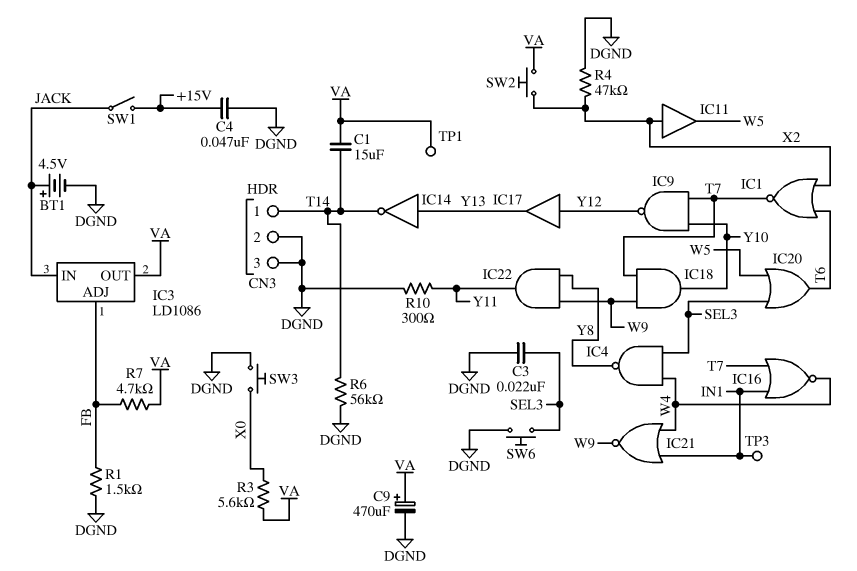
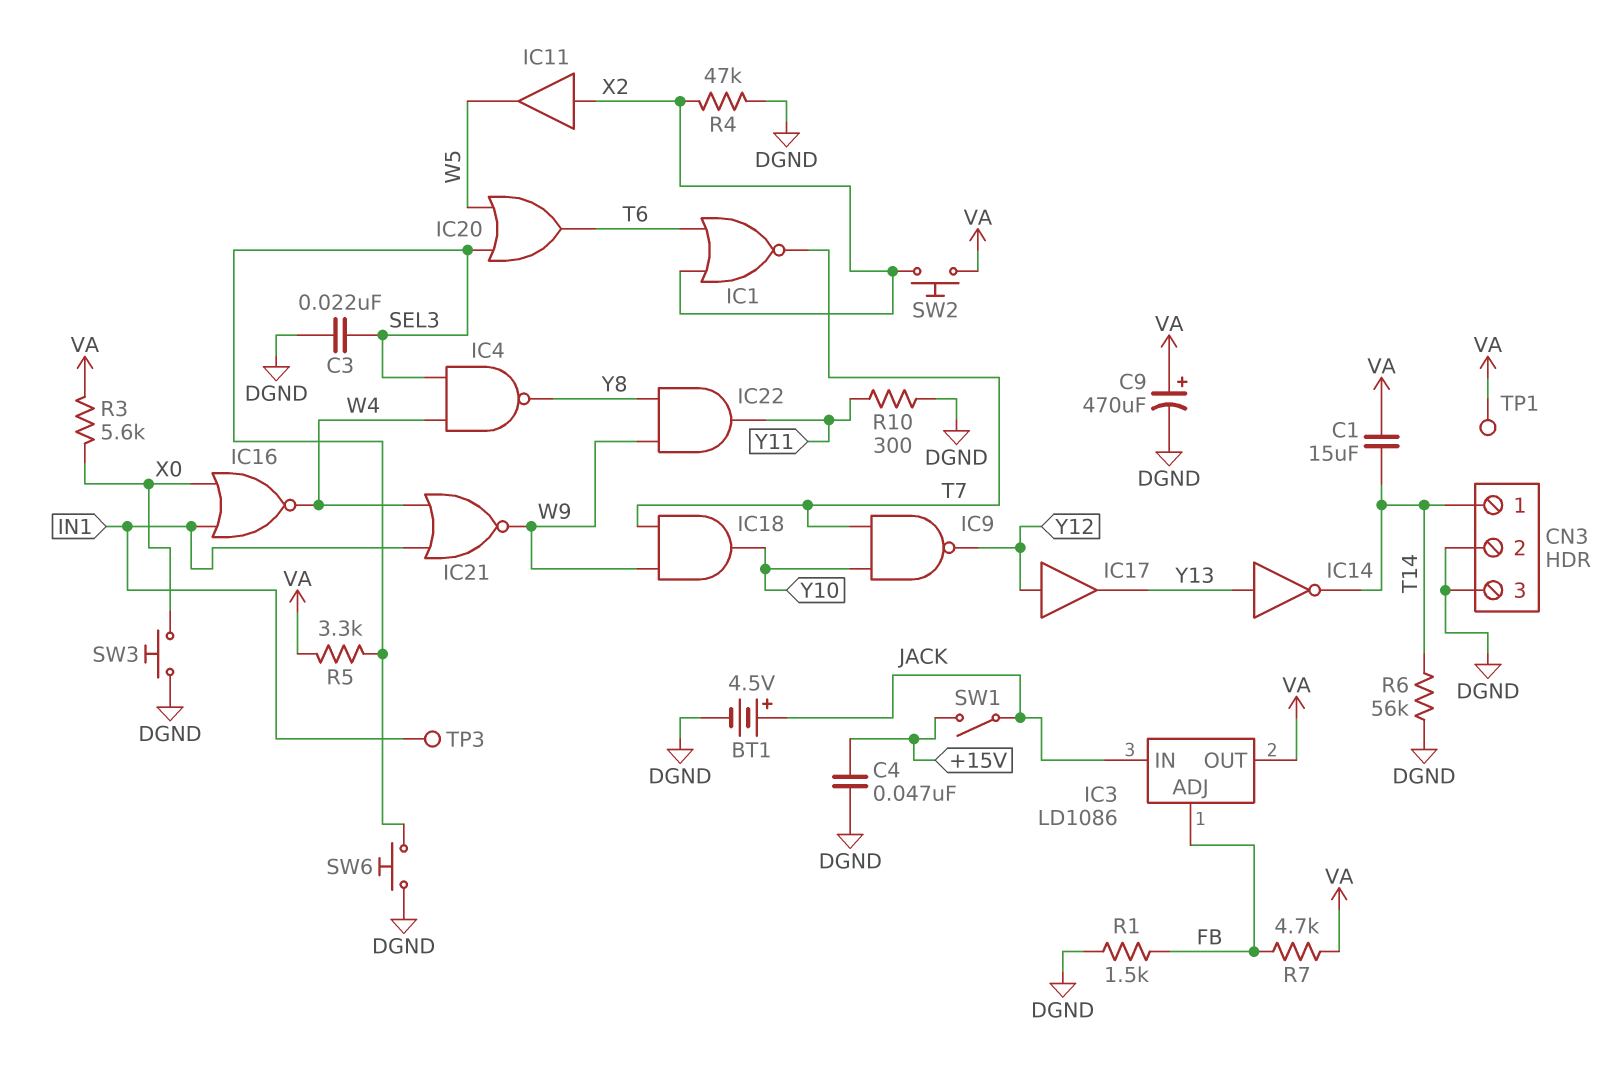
IC16: NOR (in IN1, in T7, out W4) -> NOR (in IN1, in X0, out W4)
R5: none -> 3.3k (SEL3, VA)

